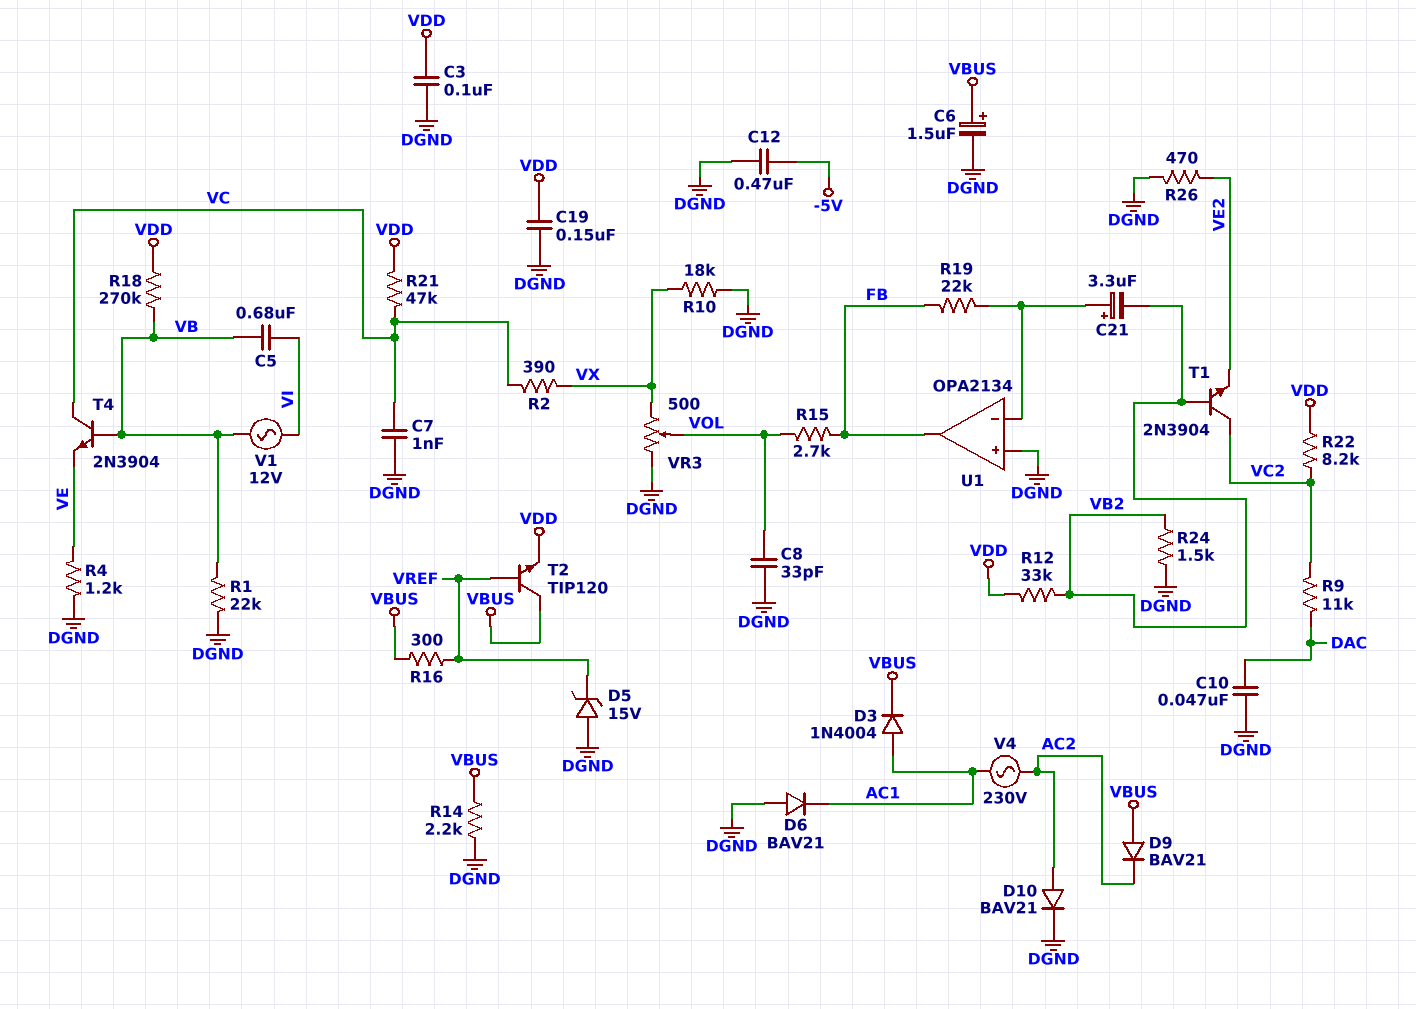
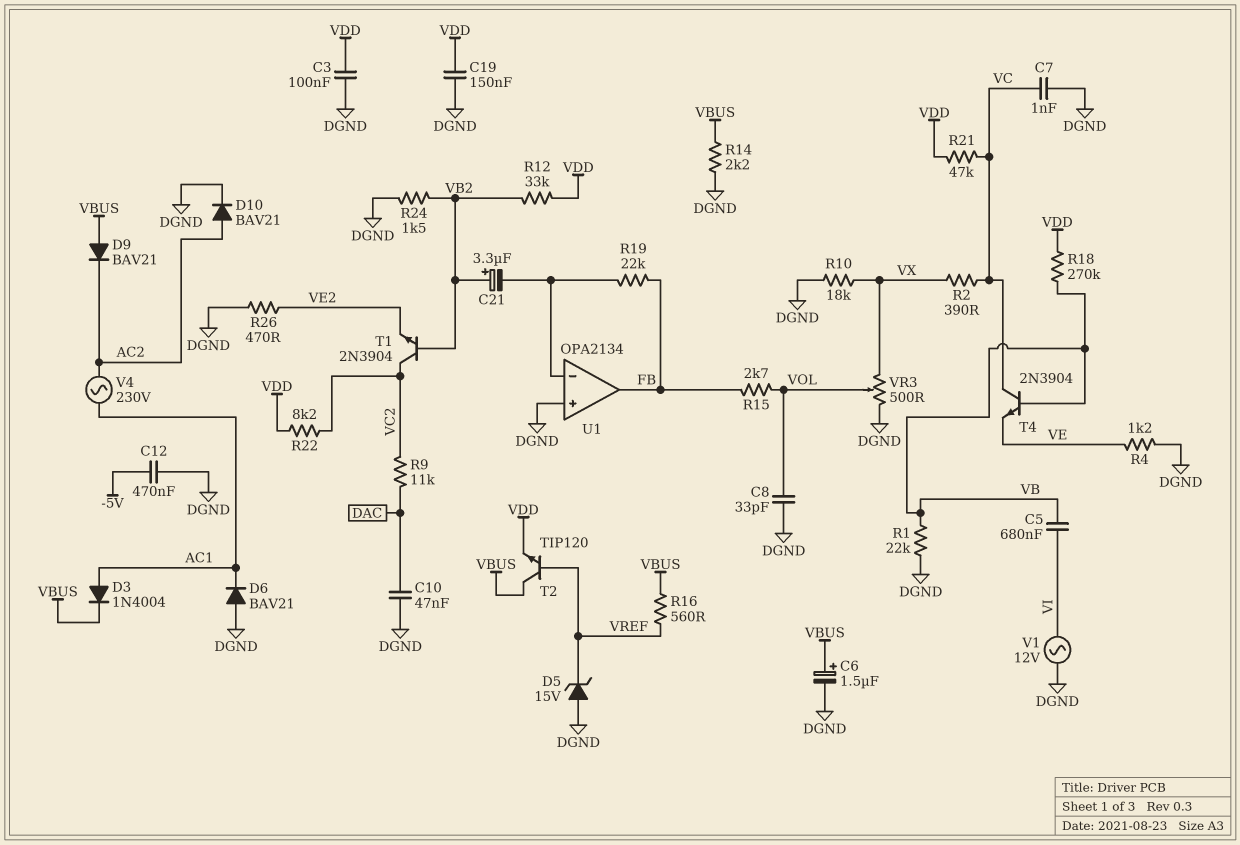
C21: 3.3uF (plus U1/in-, minus VB2) -> 3.3uF (plus VB2, minus U1/in-)
R16: 300 (VBUS, VREF) -> 560 (VBUS, VREF)
V1: AC 12V (VB, VI) -> AC 12V (DGND, VI)

